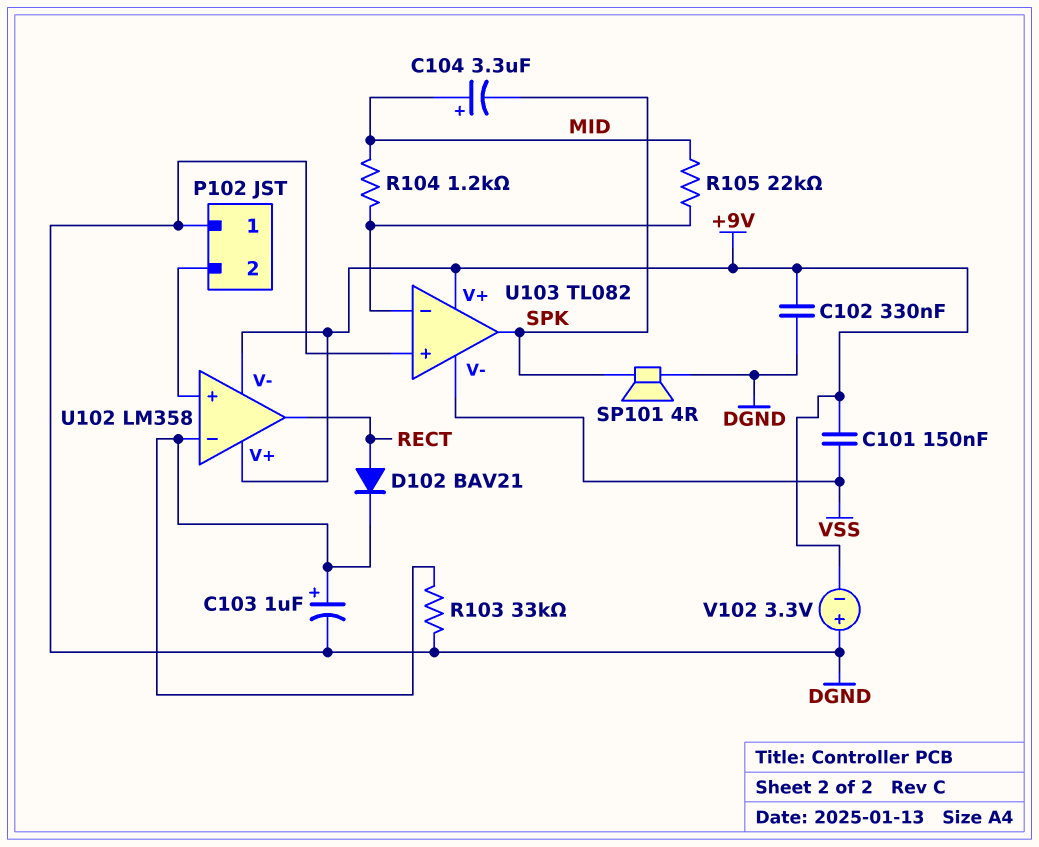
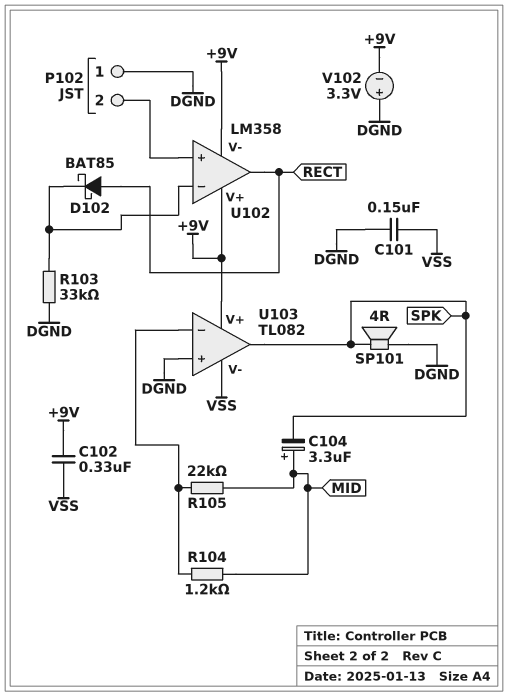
C101: 150nF (+9V, VSS) -> 150nF (DGND, VSS)
C102: 330nF (+9V, DGND) -> 330nF (+9V, VSS)
C103: 1uF (plus U102/in-, minus DGND) -> none
D102: diode BAV21 (A RECT, K U102/in-) -> schottky BAT85 (A RECT, K U102/in-)

